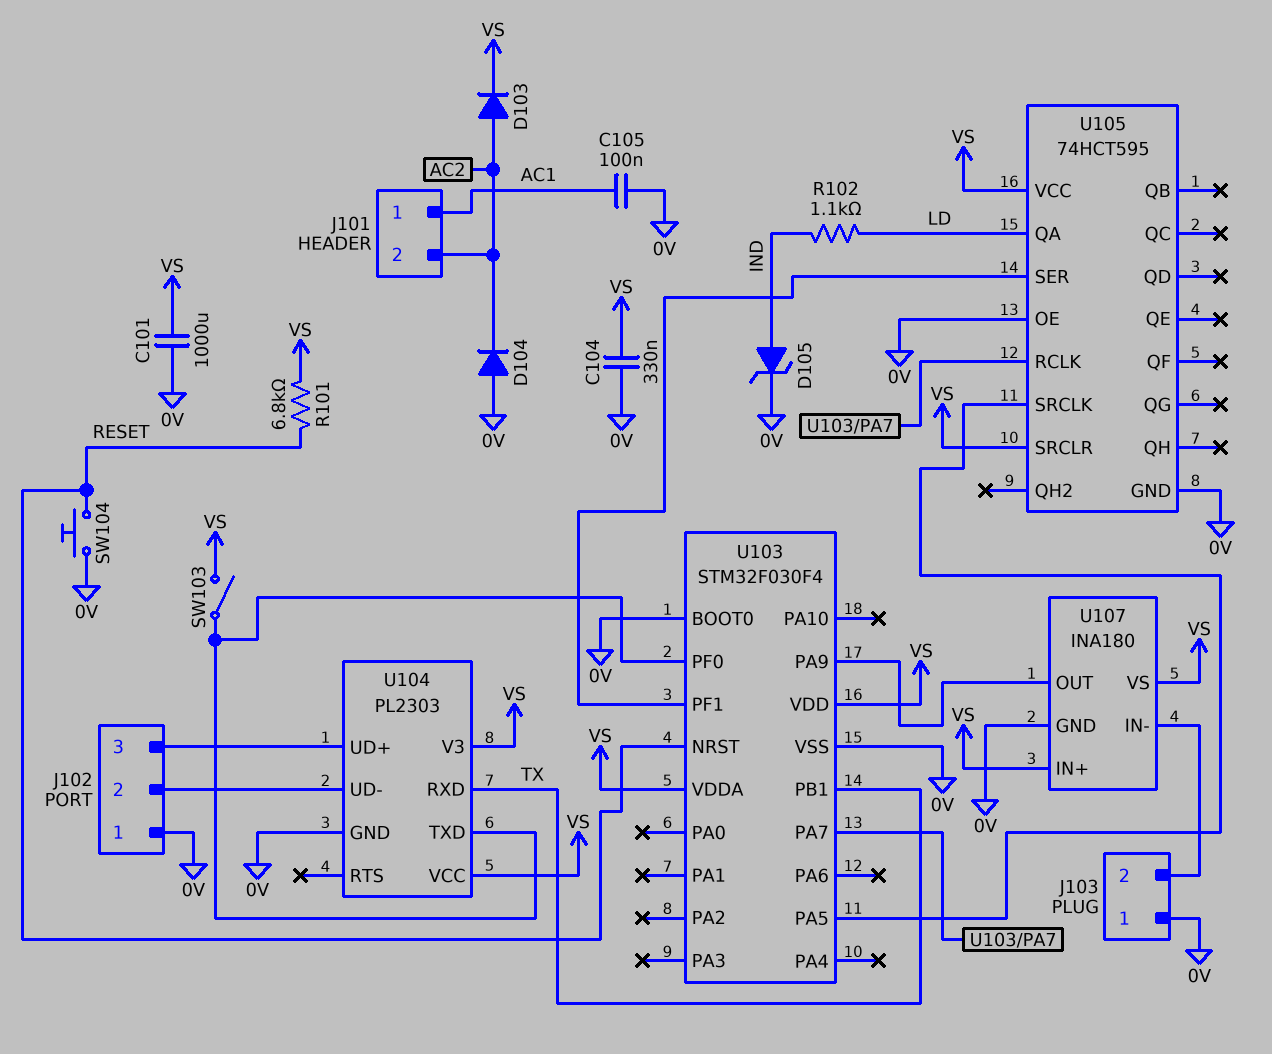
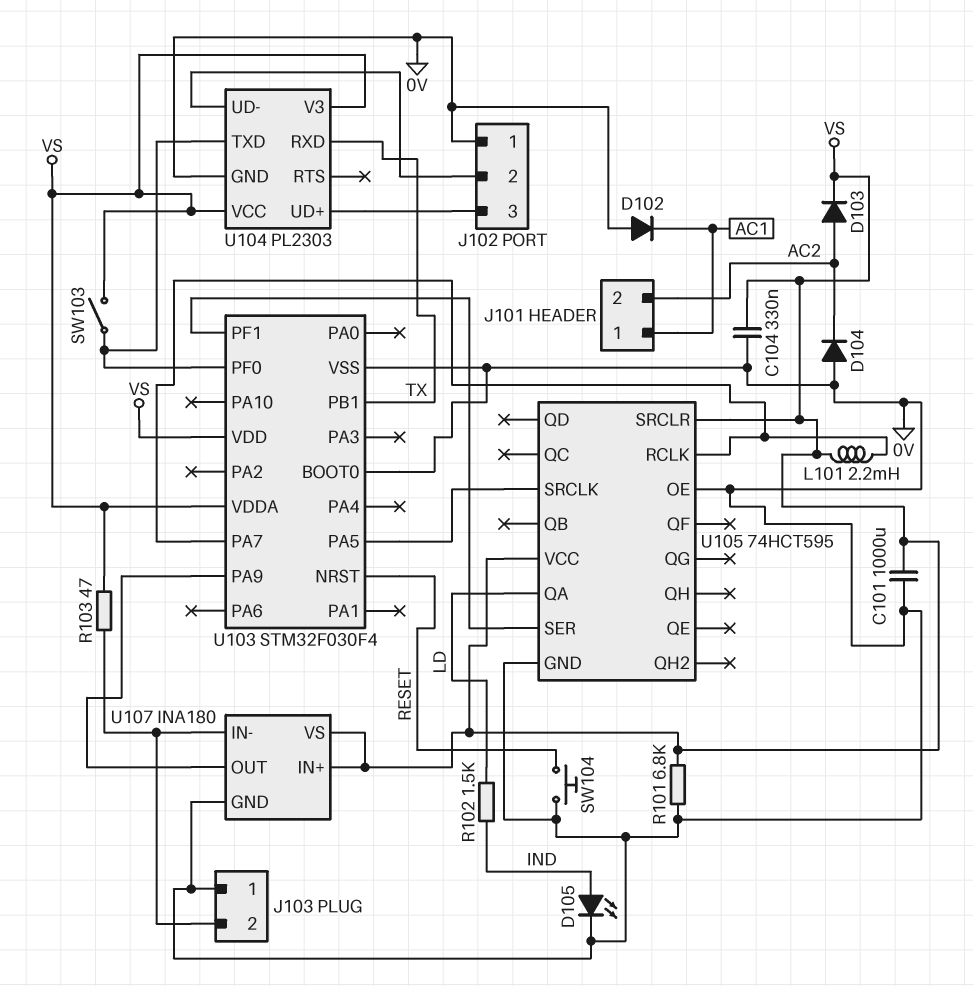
C105: 100nF (0V, AC1) -> none
D102: none -> diode (A 0V, K AC1)
D105: zener (A IND, K 0V) -> LED (A IND, K 0V)
L101: none -> 2.2mH (U103/PA7, VS)
R101: 6.8k (RESET, VS) -> 6.8k (0V, VS)
R102: 1.1k (IND, LD) -> 1.5k (IND, LD)
R103: none -> 47 (J103/2, VS)

